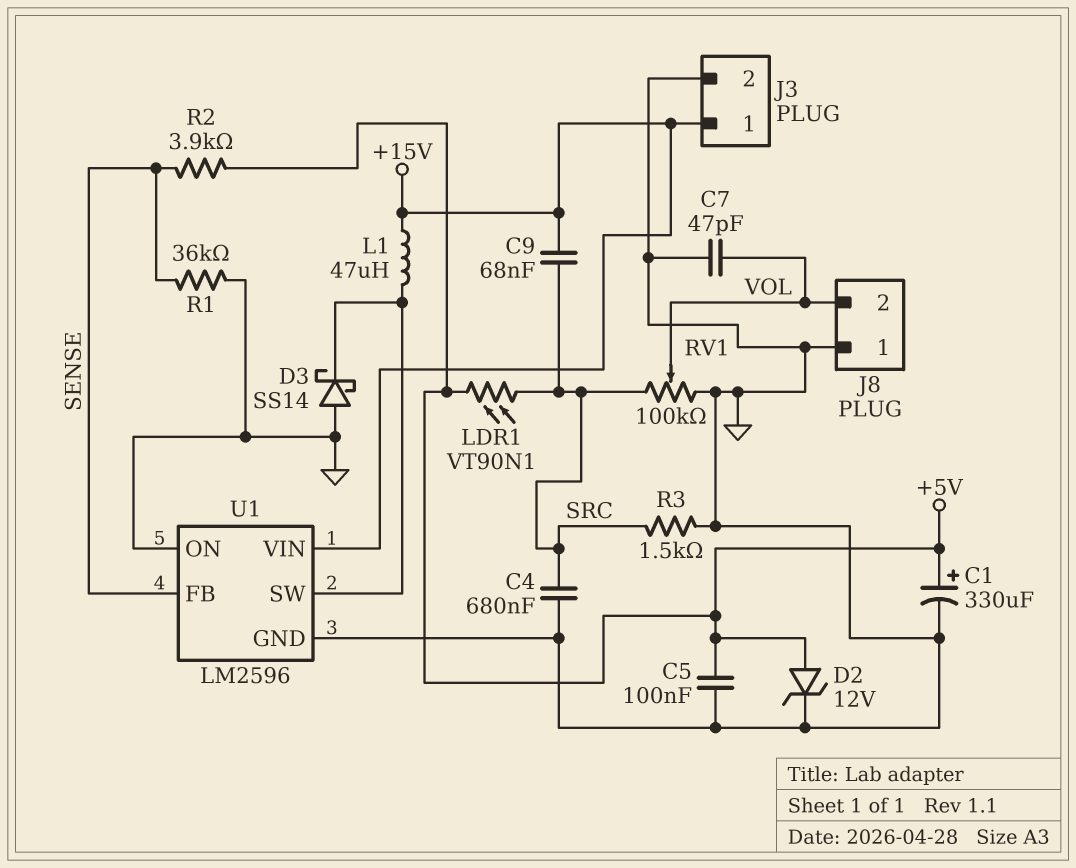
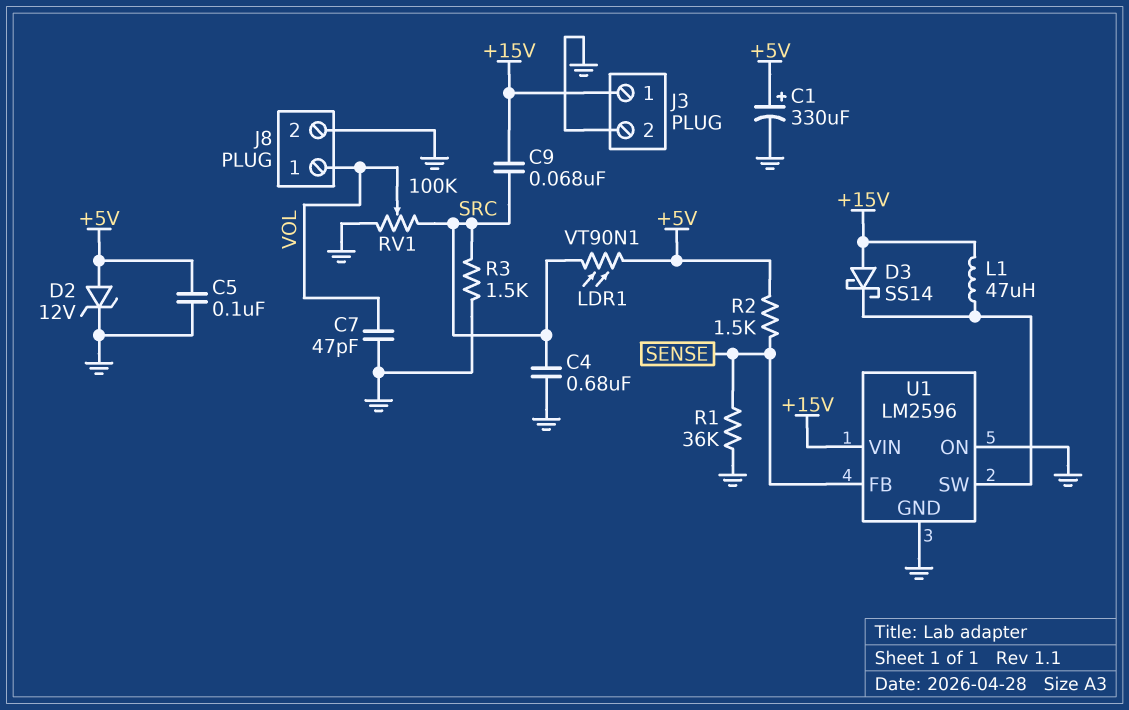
D3: schottky SS14 (A GND, K U1/SW) -> schottky SS14 (A +15V, K U1/SW)
J8 pin 1: GND -> VOL
J8 pin 2: VOL -> GND
R2: 3.9k (+5V, SENSE) -> 1.5k (+5V, SENSE)

